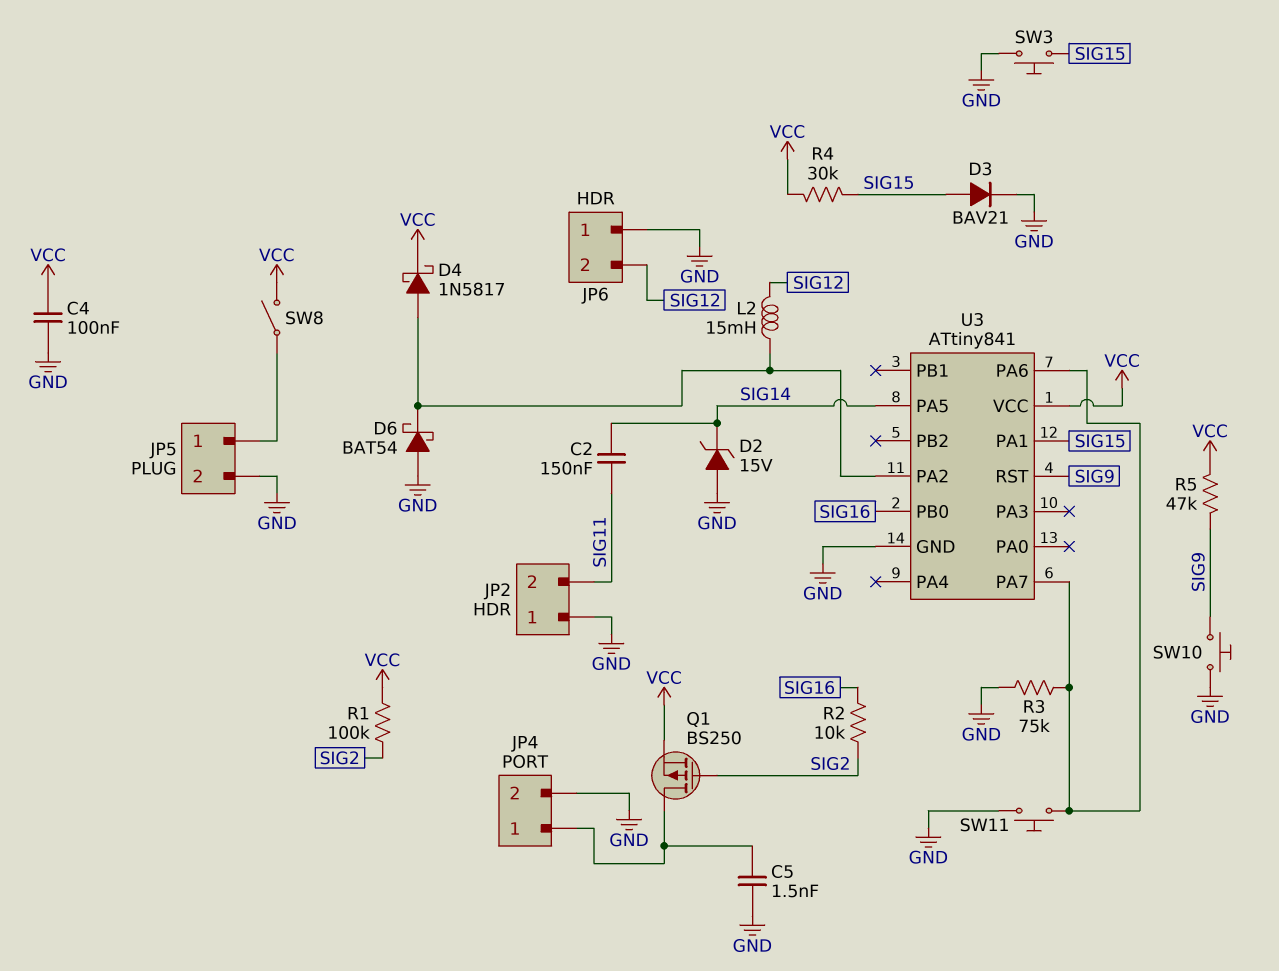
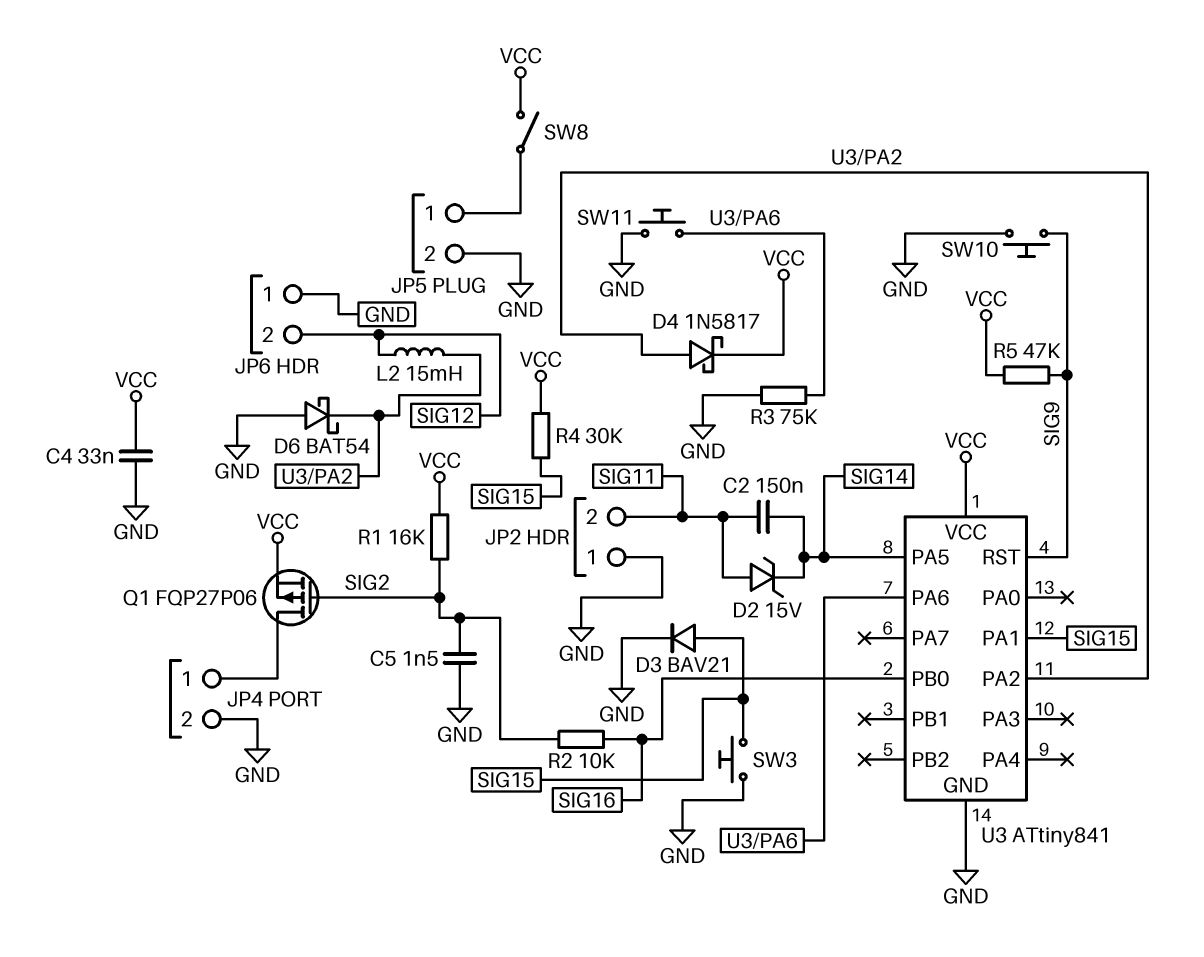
C4: 100nF (GND, VCC) -> 33nF (GND, VCC)
C5: 1.5nF (GND, JP4/1) -> 1.5nF (GND, SIG2)
D2: zener 15V (A GND, K SIG14) -> zener 15V (A SIG11, K SIG14)
Q1: PMOS BS250 (G SIG2, D JP4/1, S VCC) -> PMOS FQP27P06 (G SIG2, D JP4/1, S VCC)
R1: 100k (SIG2, VCC) -> 16k (SIG2, VCC)
U3 pin PA7: U3/PA6 -> none

